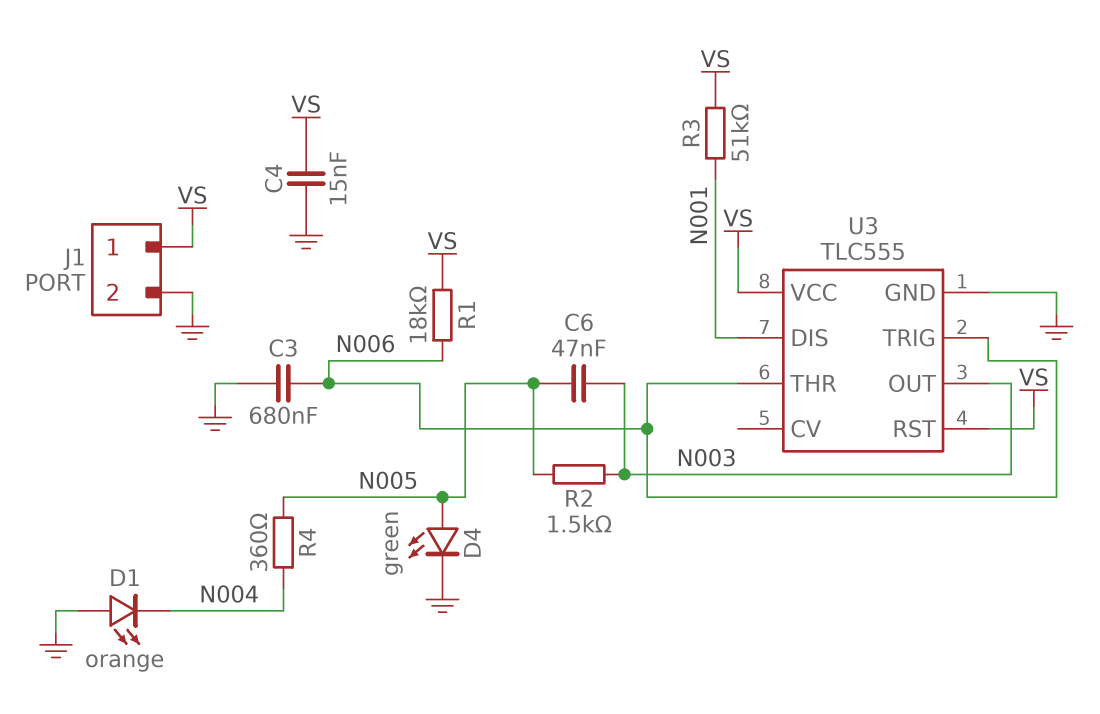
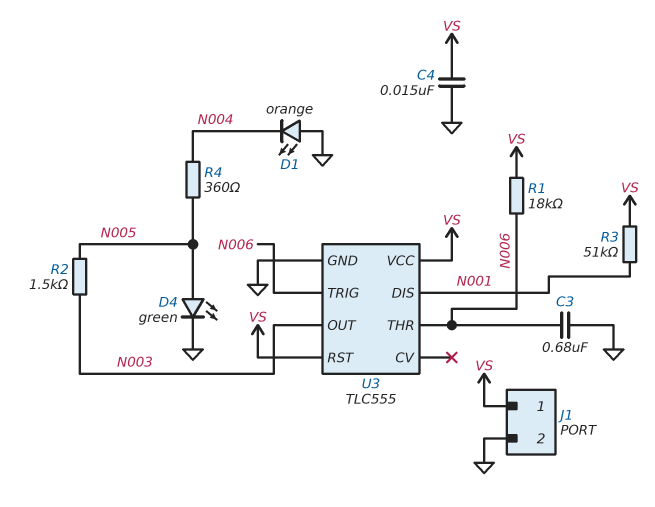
C6: 47nF (N003, N005) -> none

